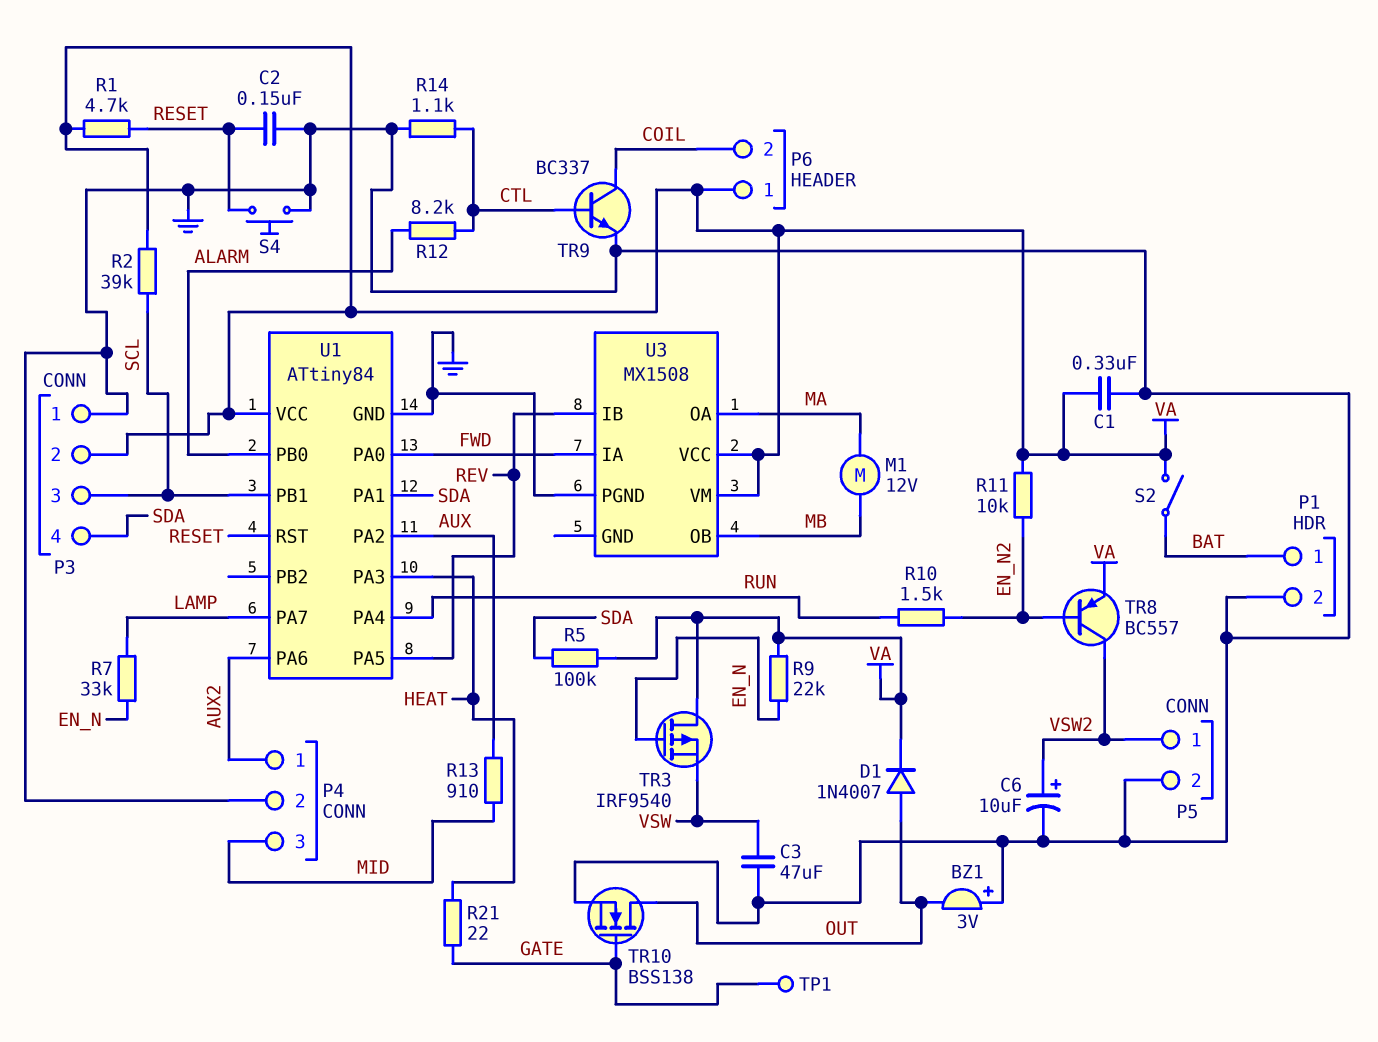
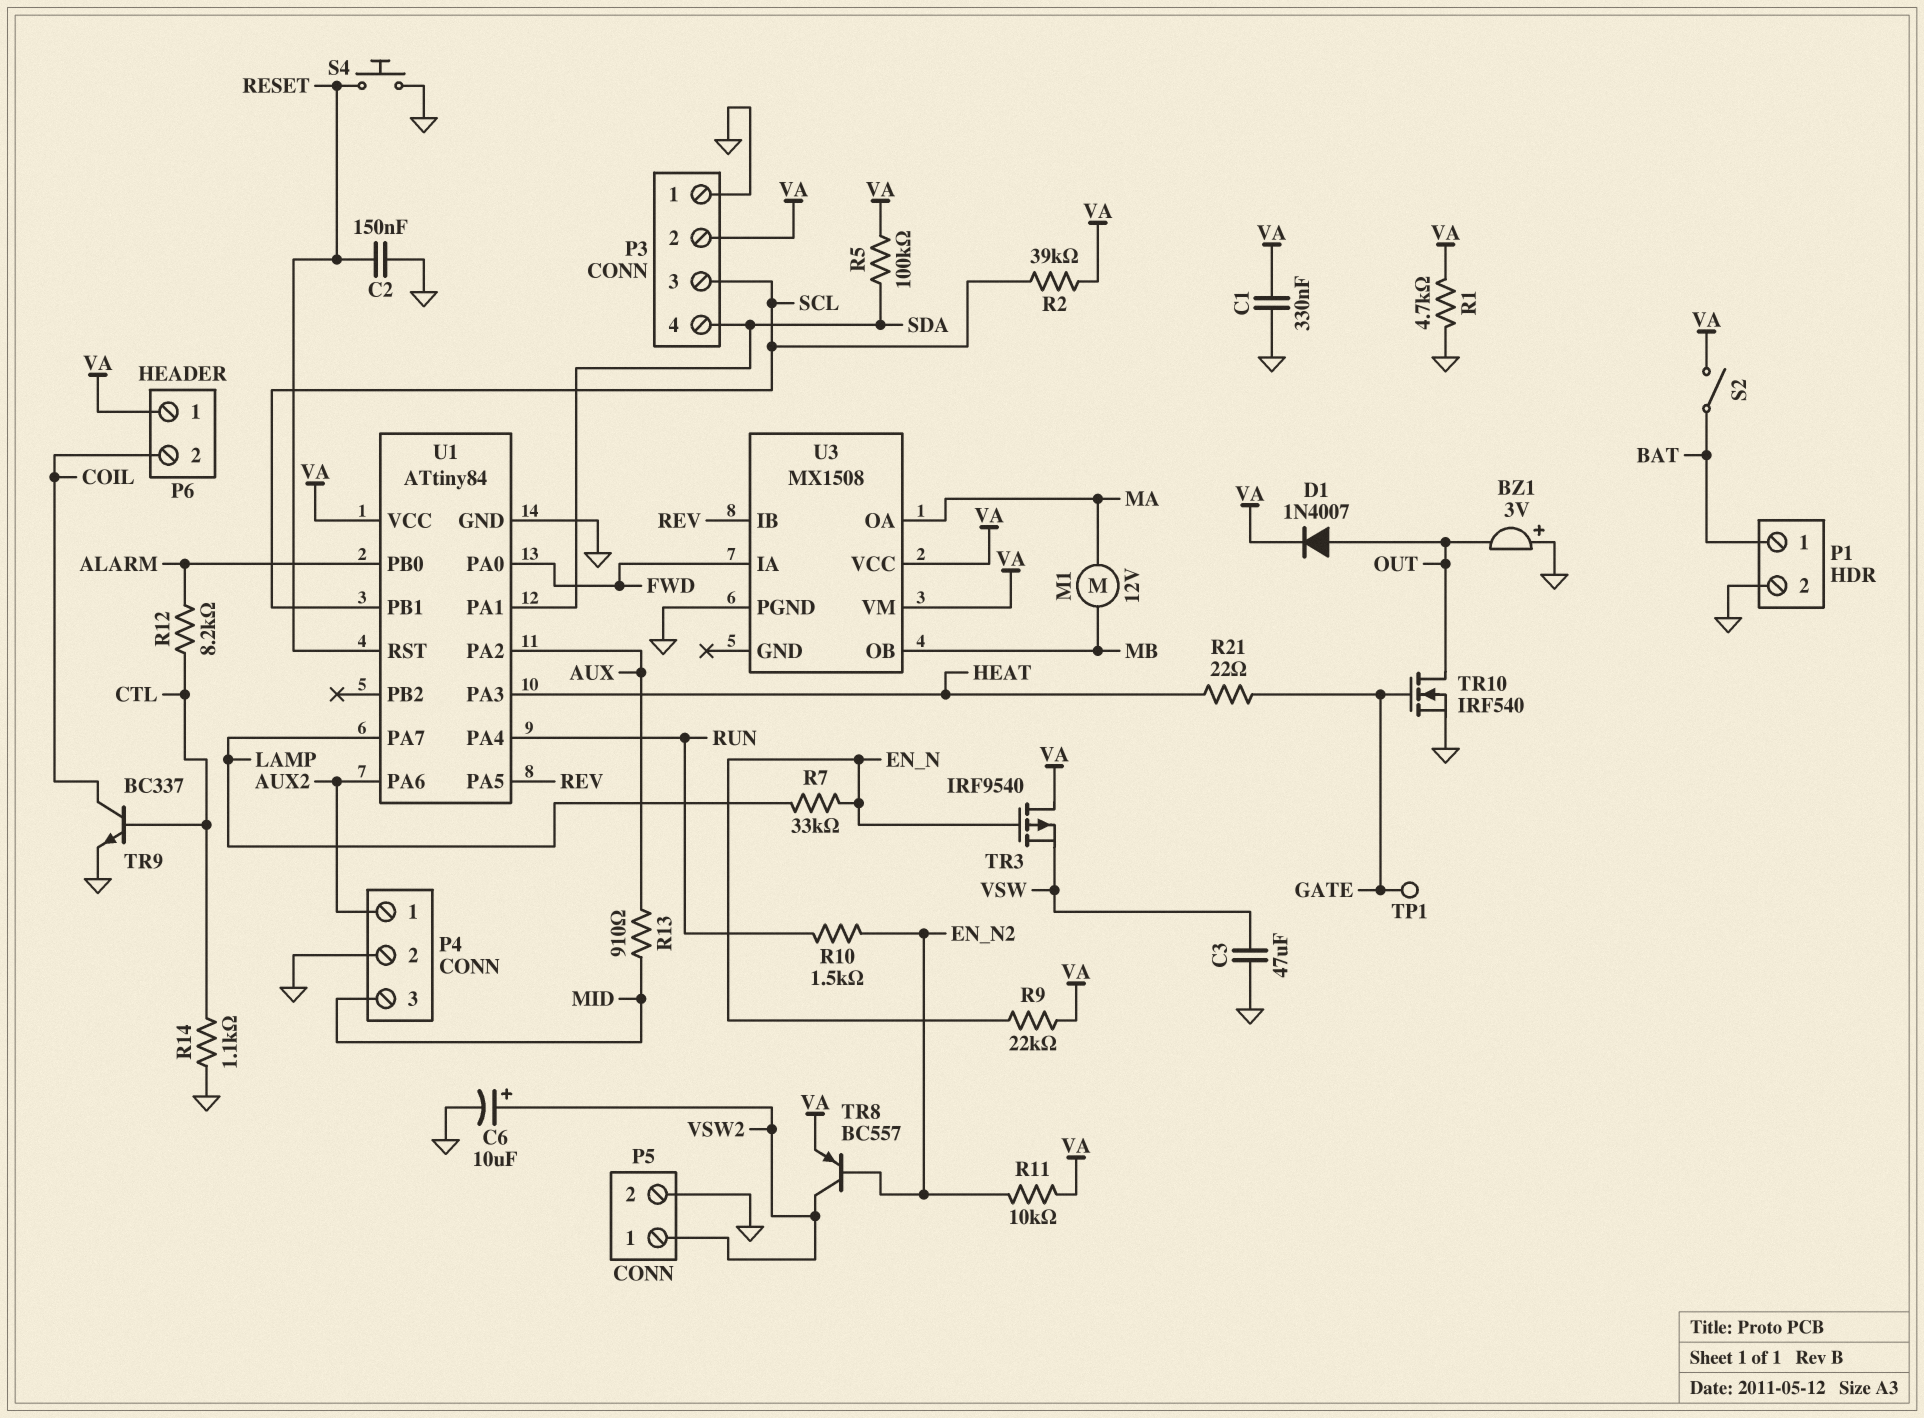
R1: 4.7k (RESET, VA) -> 4.7k (GND, VA)
TR10: NMOS BSS138 (G GATE, D OUT, S GND) -> NMOS IRF540 (G GATE, D OUT, S GND)

